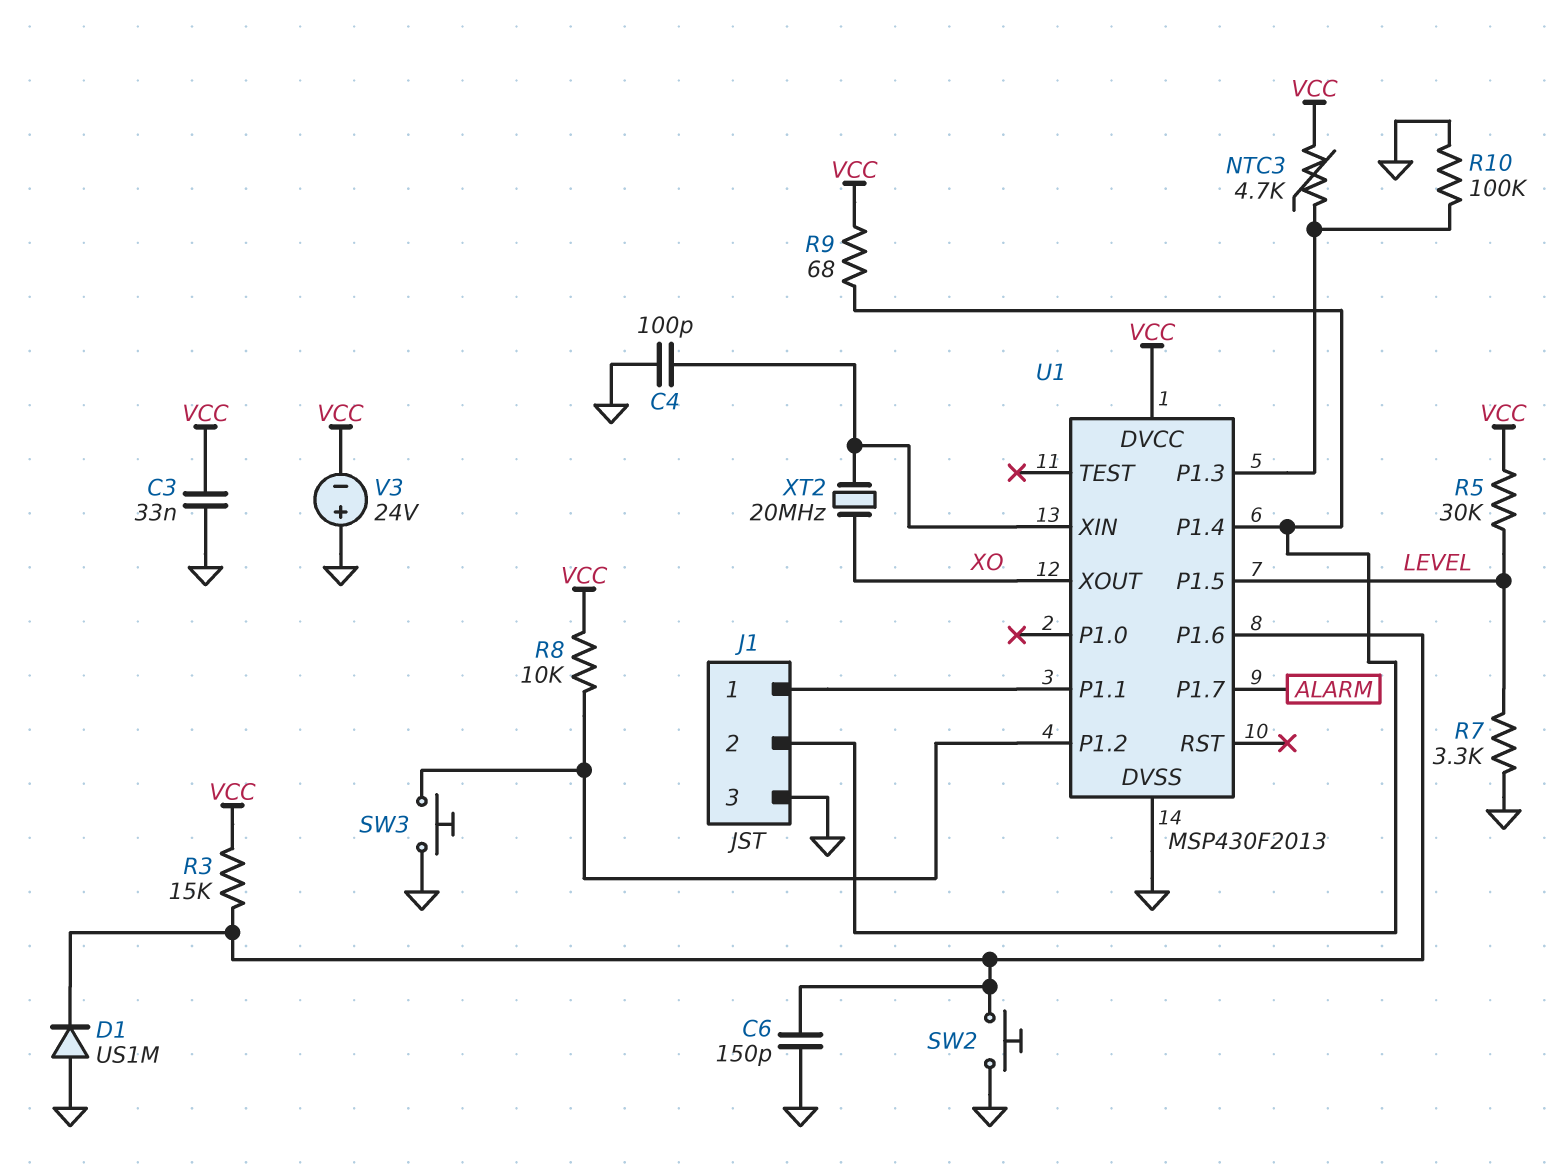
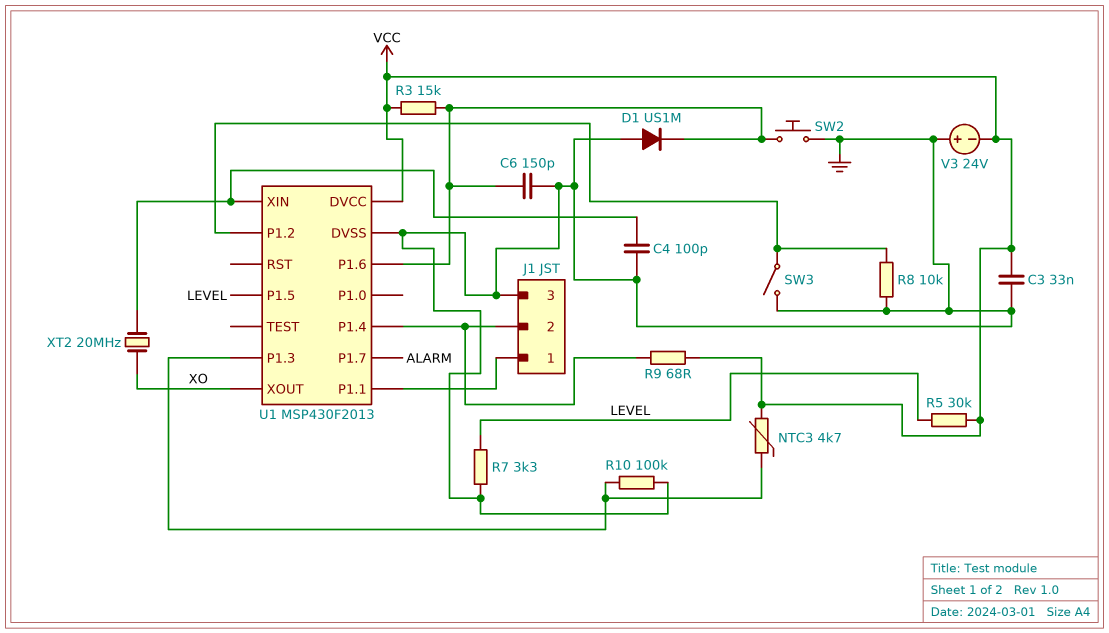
R8: 10k (U1/P1.2, VCC) -> 10k (GND, U1/P1.2)
SW3: button (GND, U1/P1.2) -> switch (GND, U1/P1.2)

